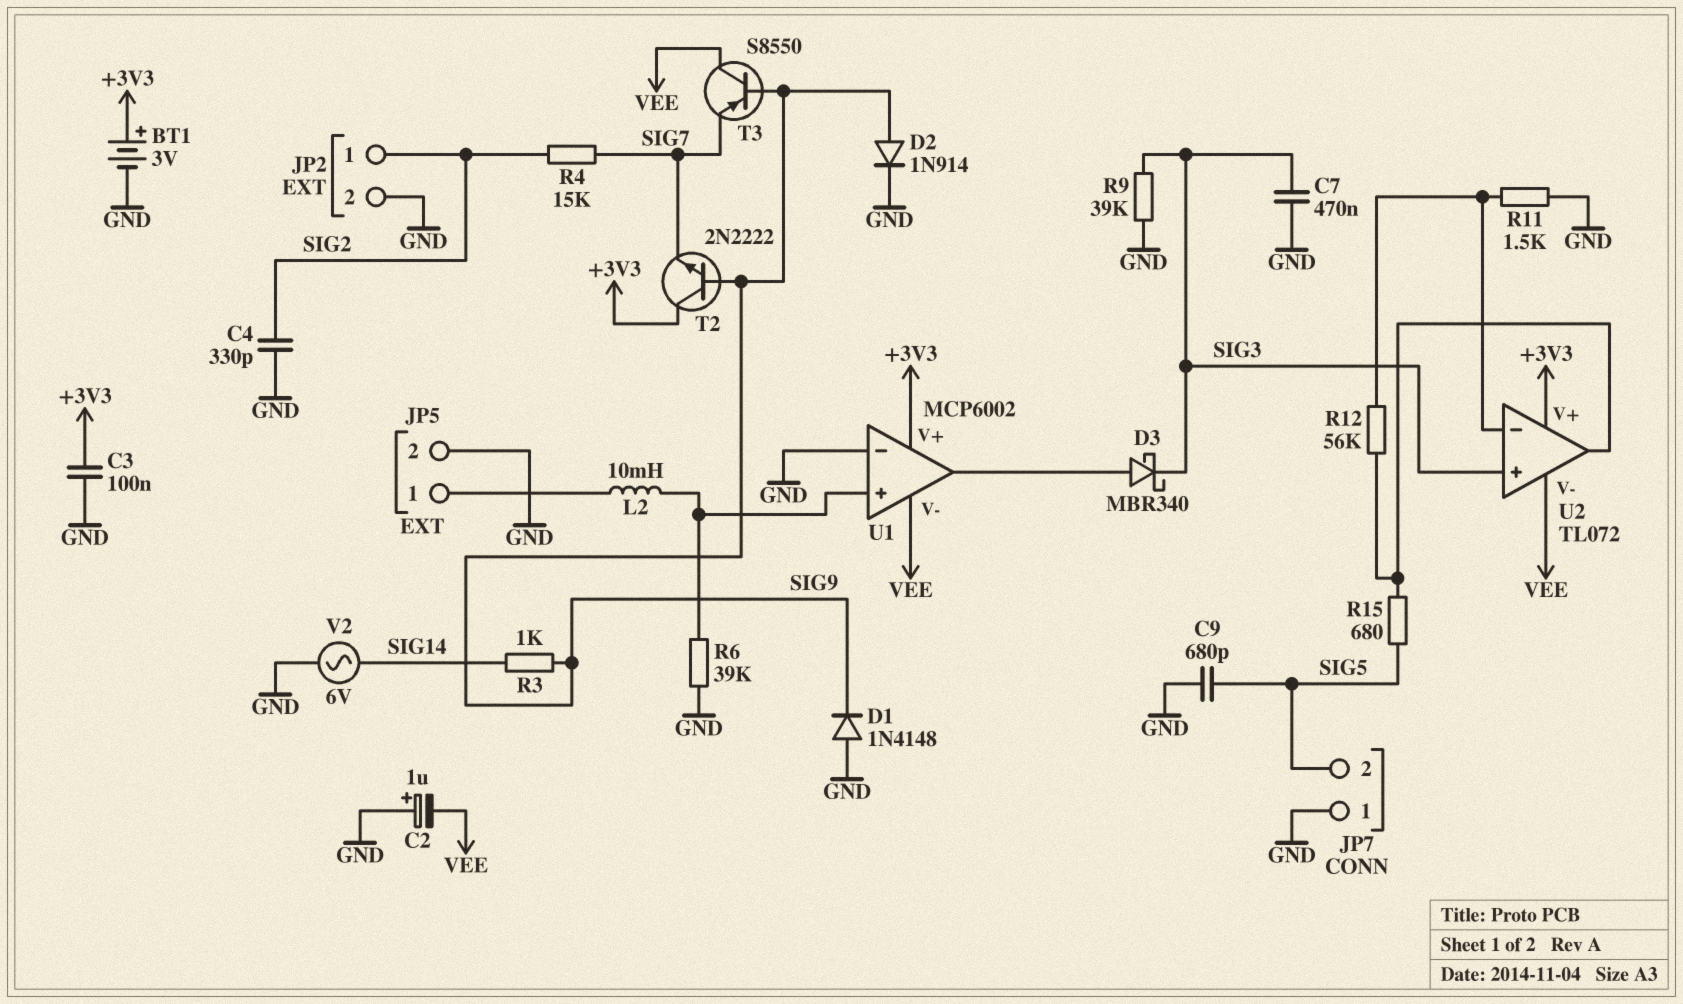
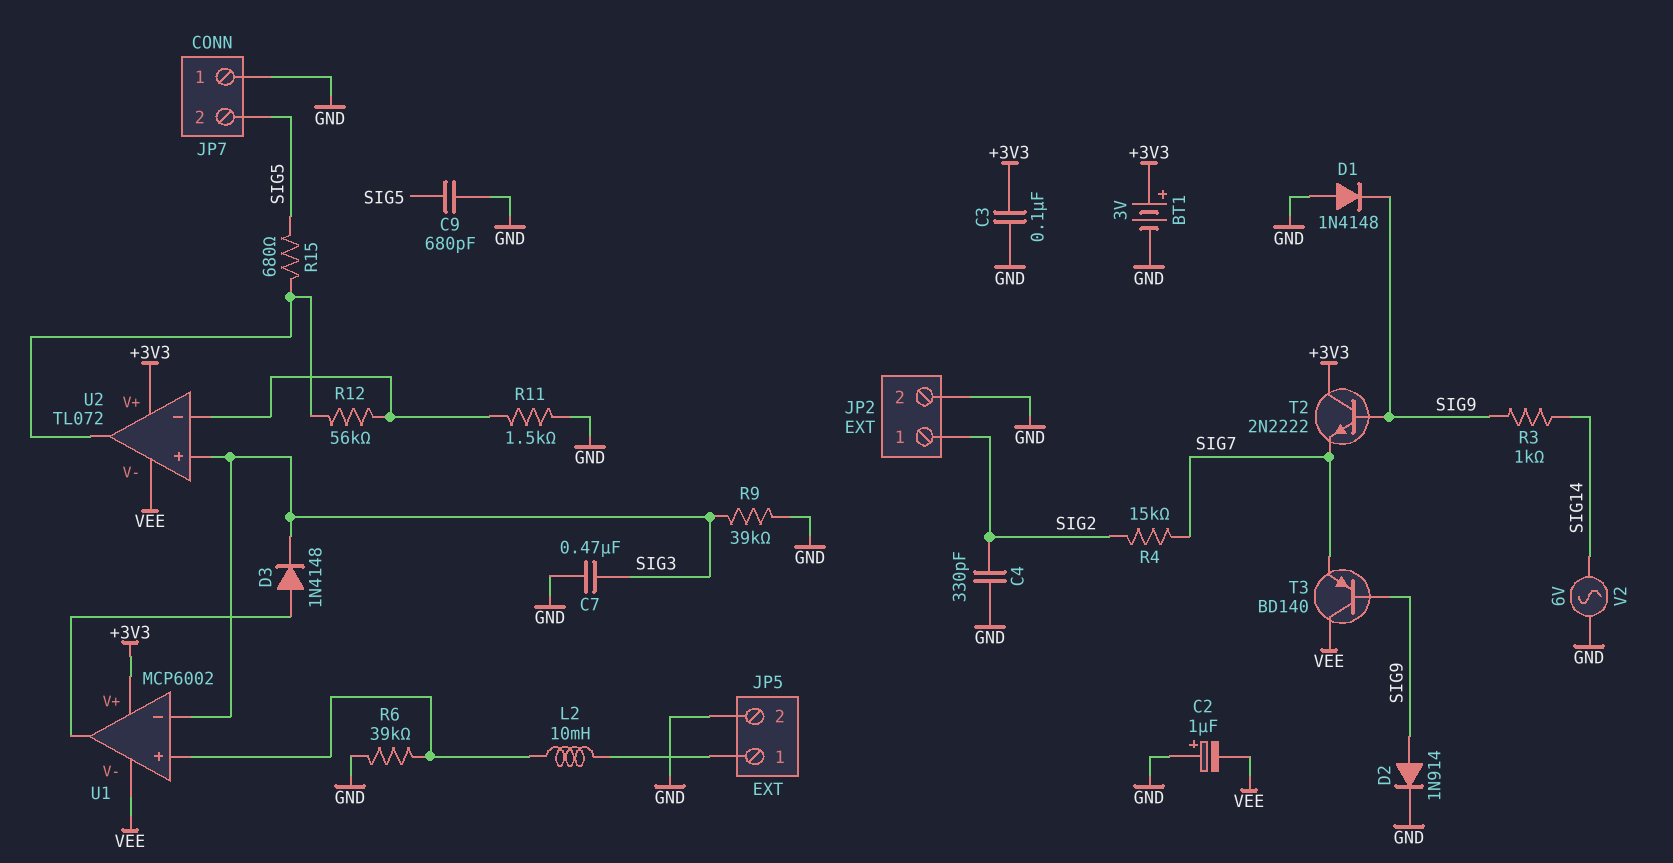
D3: schottky MBR340 (A U1/out, K SIG3) -> diode 1N4148 (A U1/out, K SIG3)
T3: PNP S8550 (B SIG9, C VEE, E SIG7) -> PNP BD140 (B SIG9, C VEE, E SIG7)
U1 pin in-: GND -> SIG3

